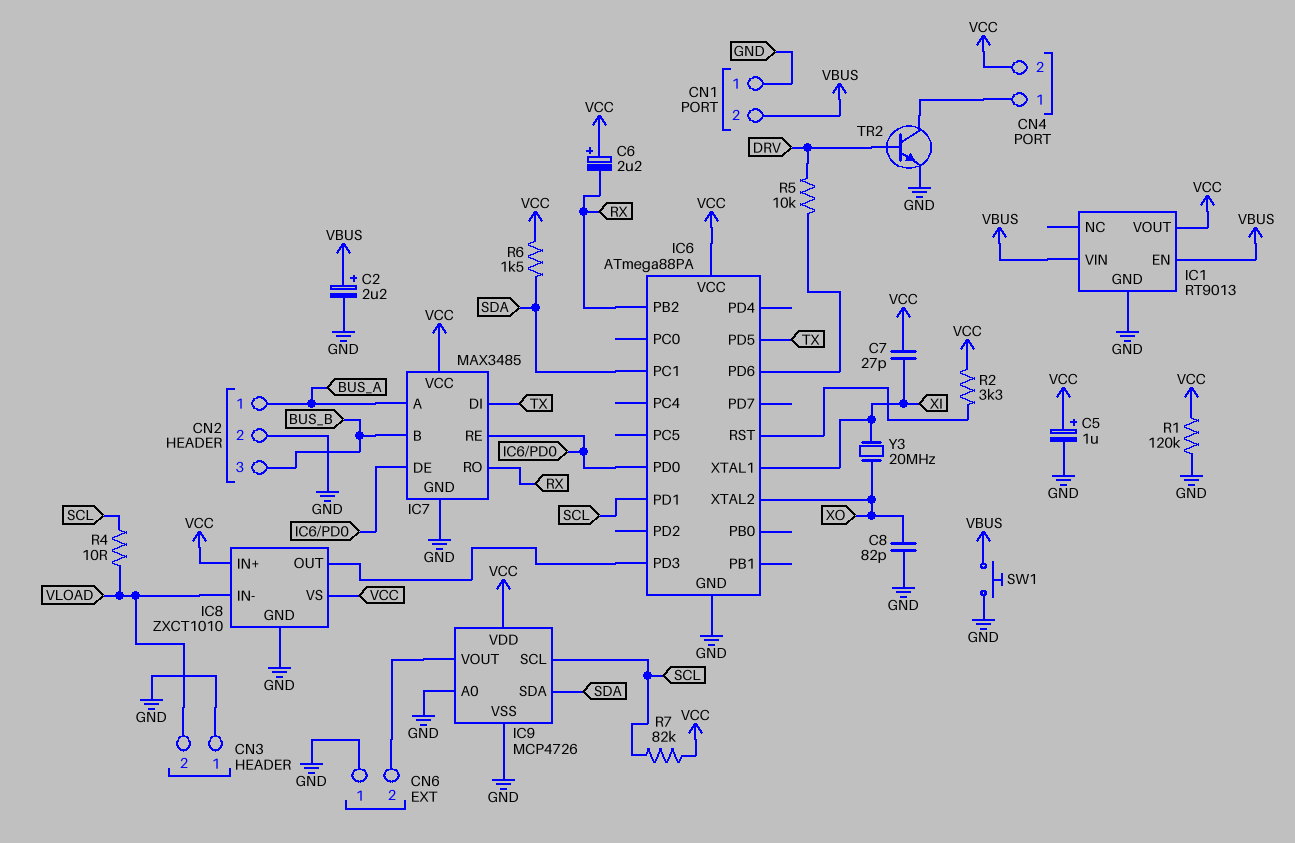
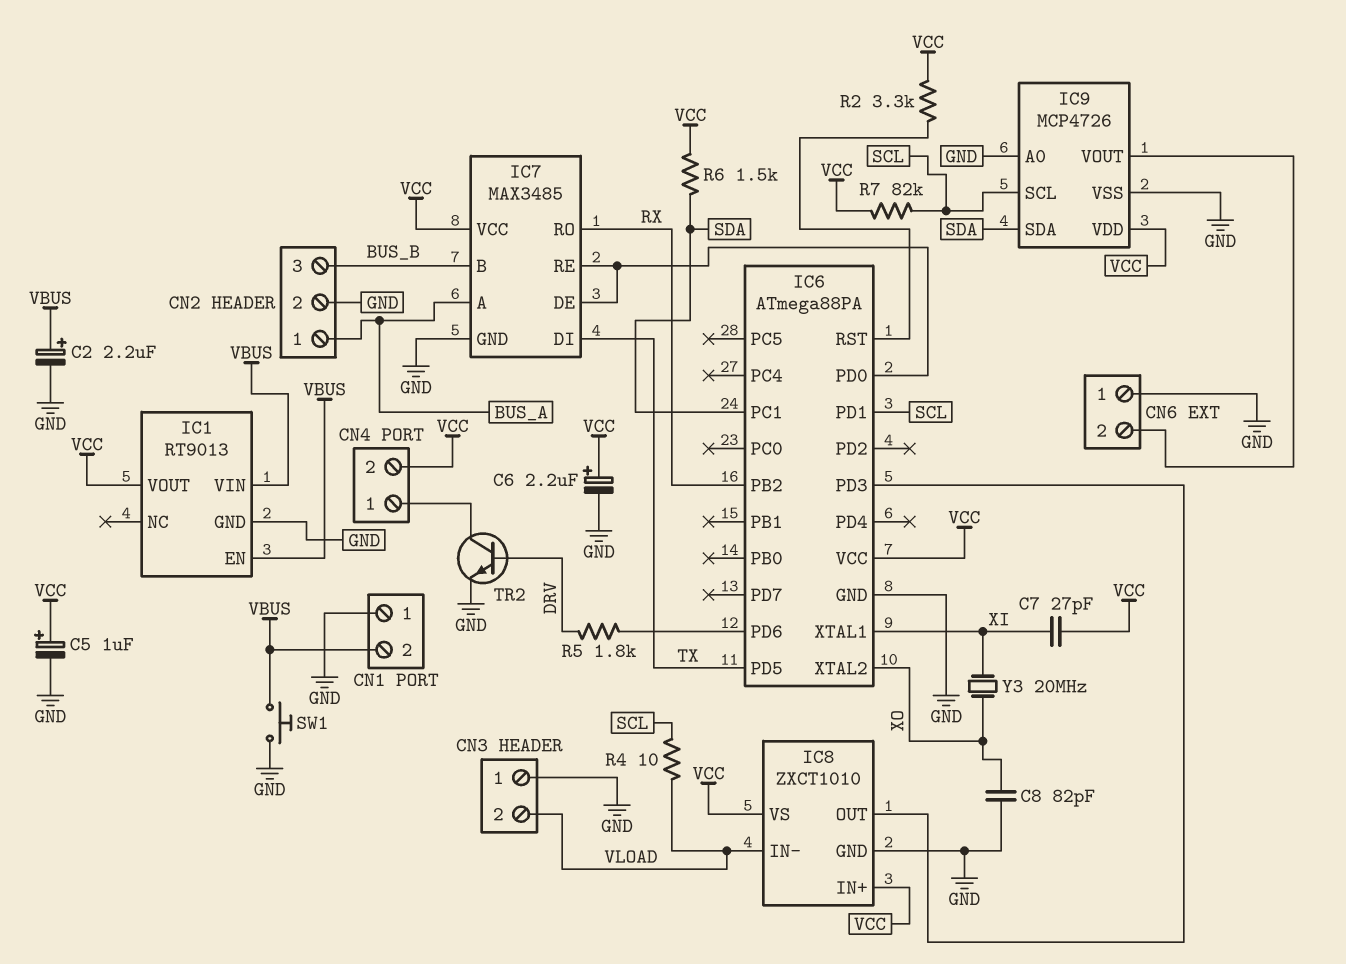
C6: 2.2uF (plus VCC, minus RX) -> 2.2uF (plus VCC, minus GND)
R1: 120k (GND, VCC) -> none
R5: 10k (DRV, IC6/PD6) -> 1.8k (DRV, IC6/PD6)

